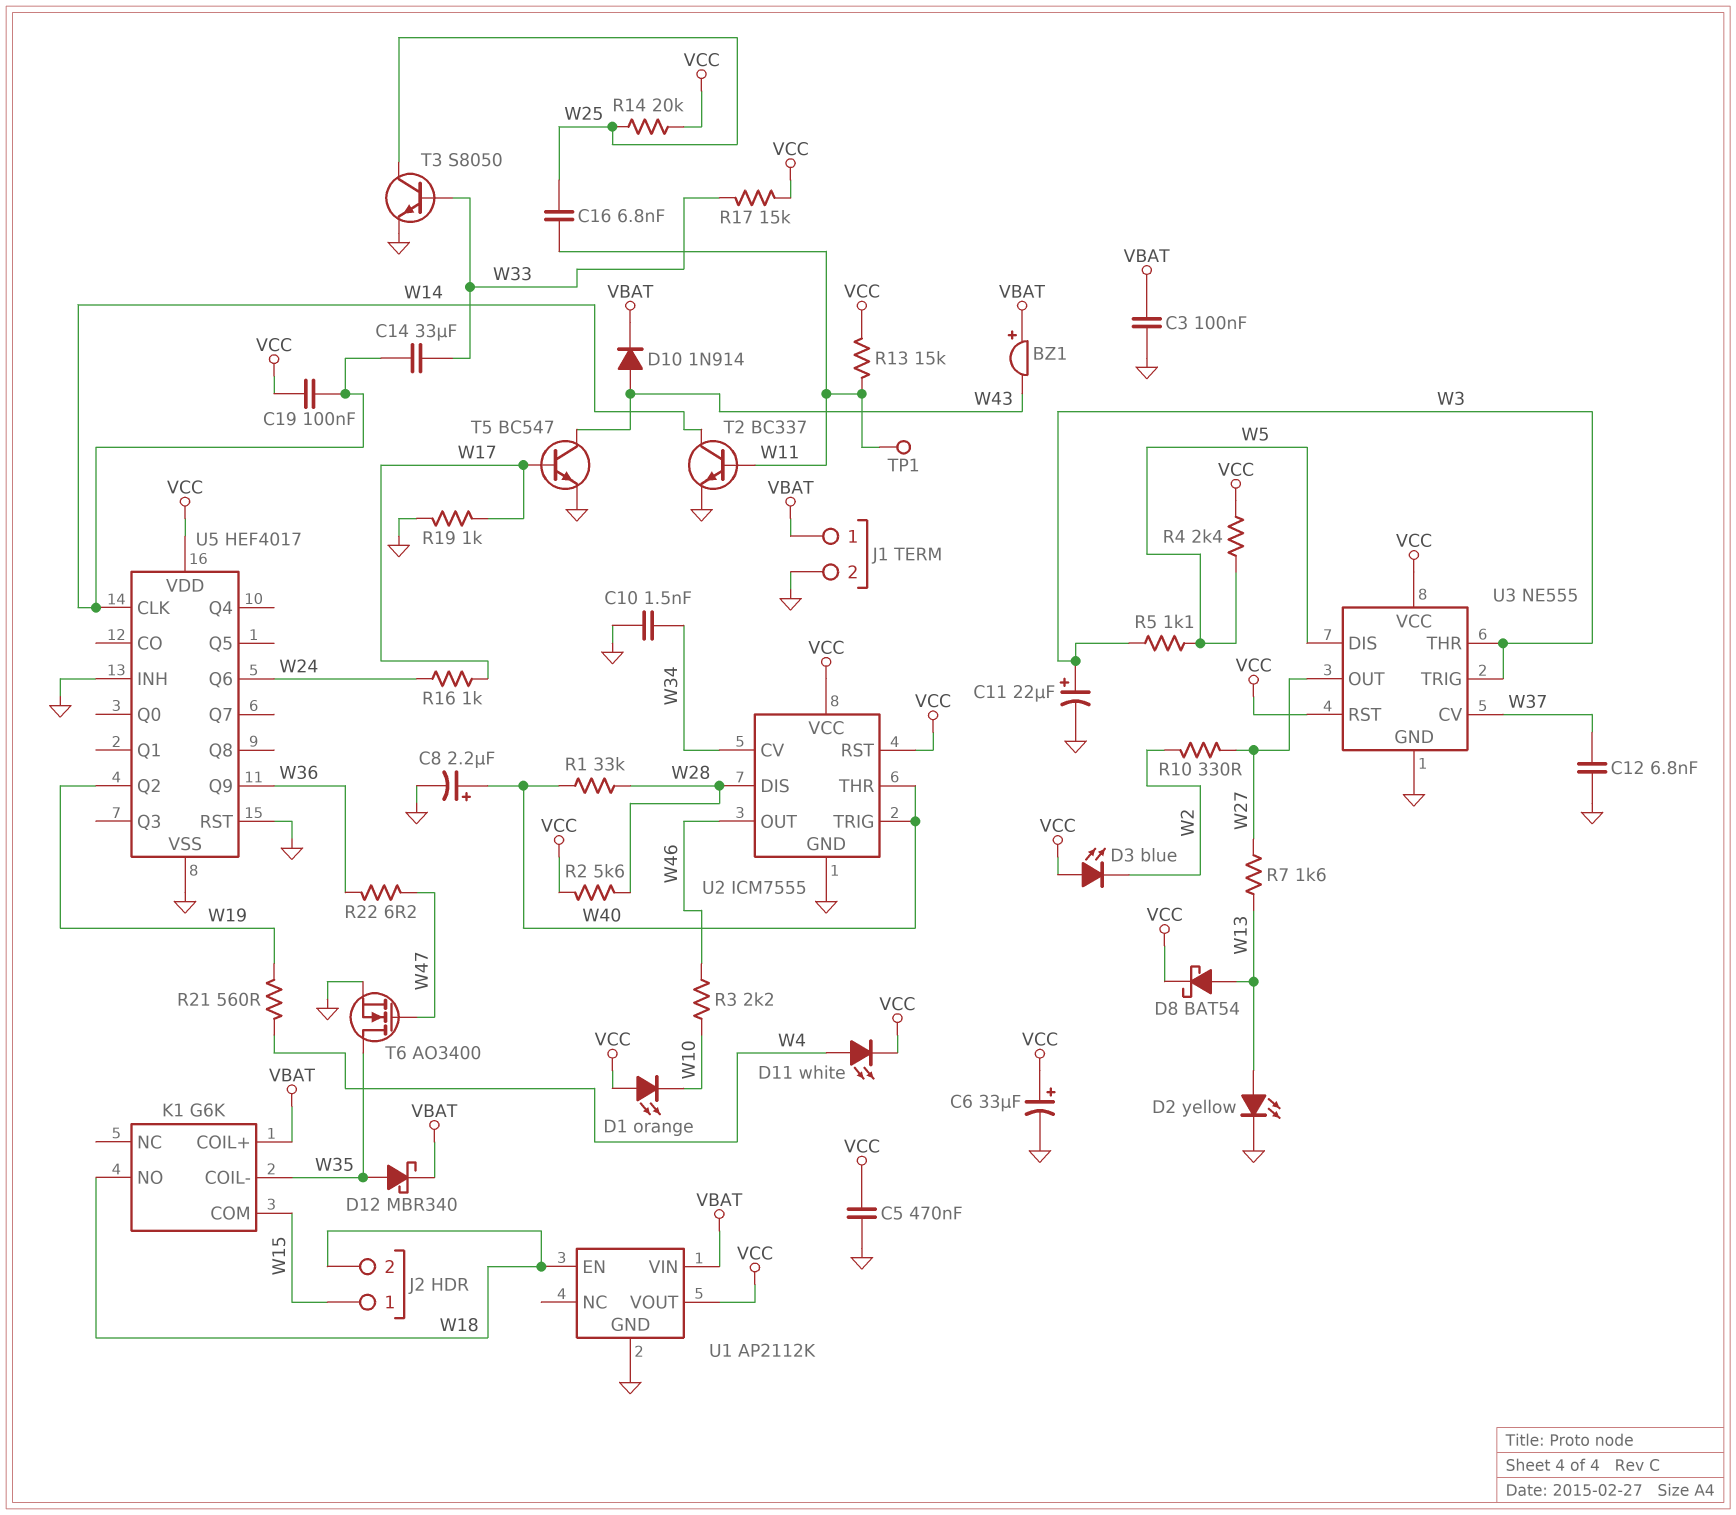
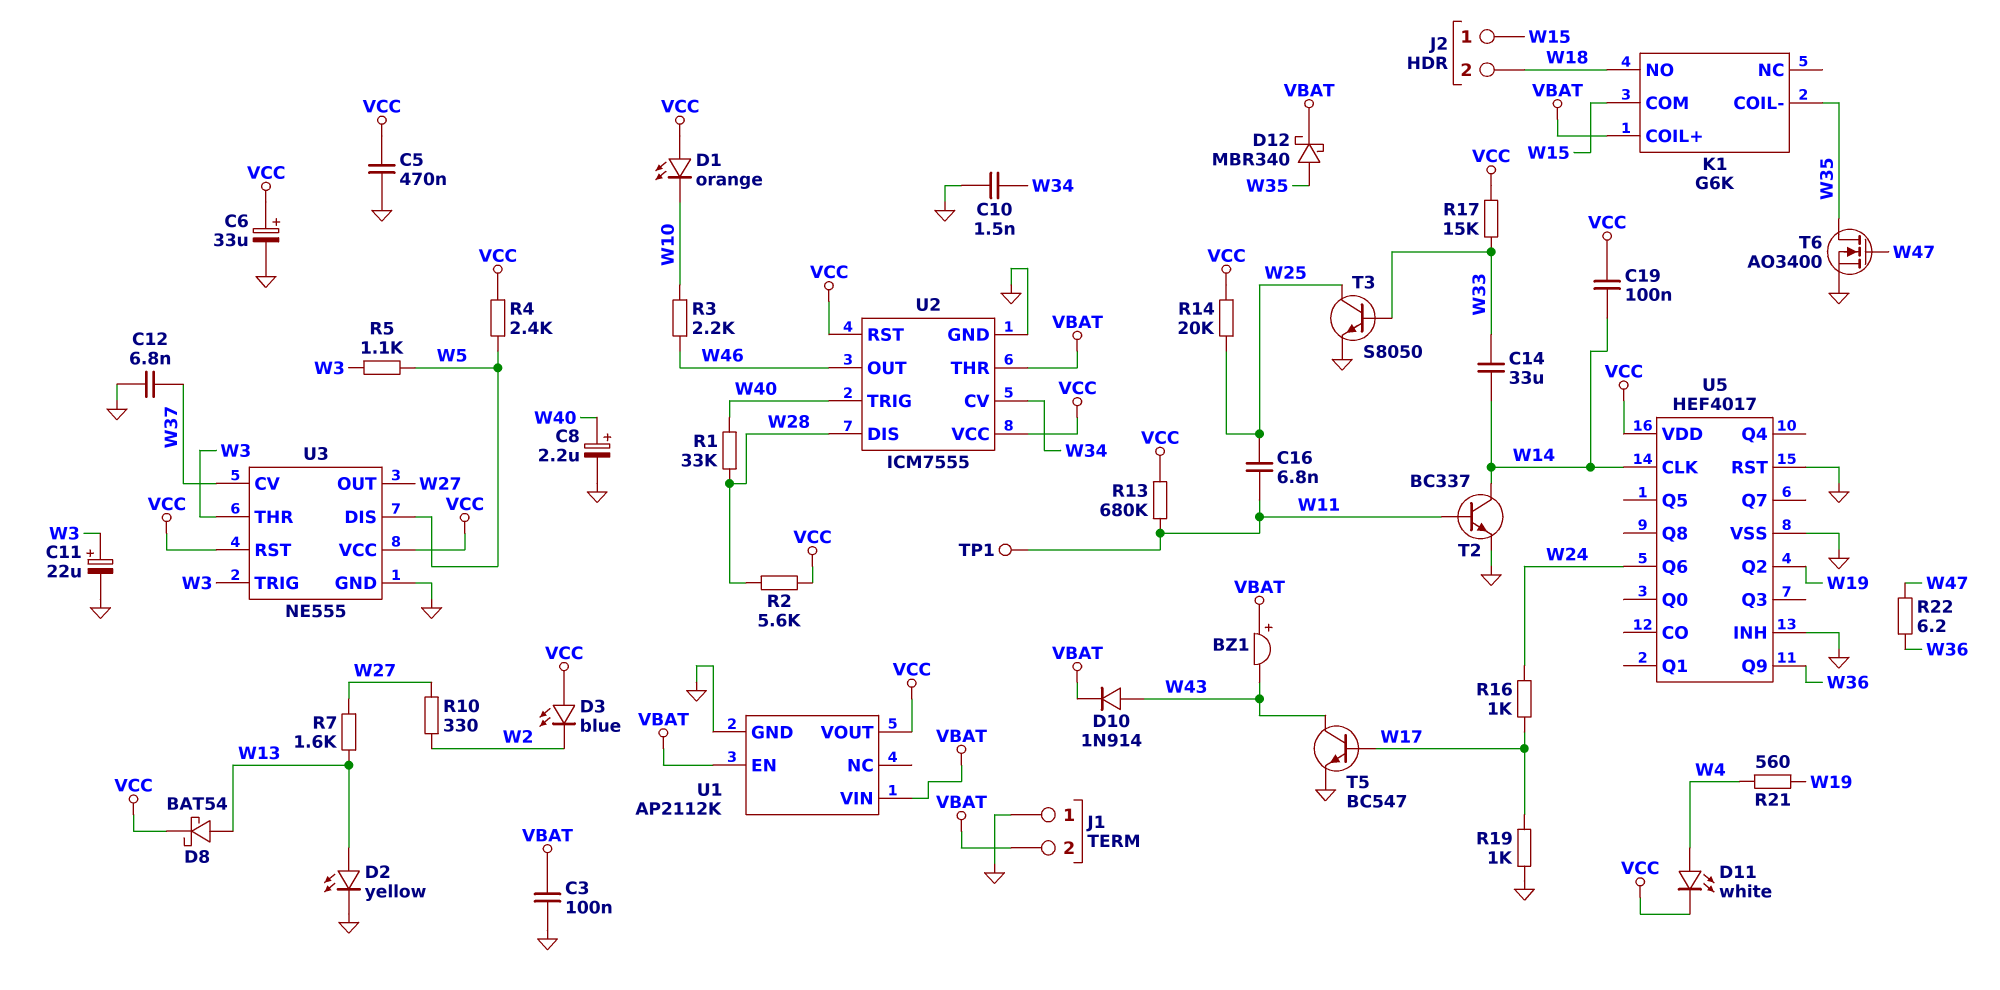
J1 pin 1: VBAT -> GND
J1 pin 2: GND -> VBAT
R13: 15k (VCC, W11) -> 680k (VCC, W11)
U1 pin EN: W18 -> VBAT
U2 pin THR: W40 -> VBAT

